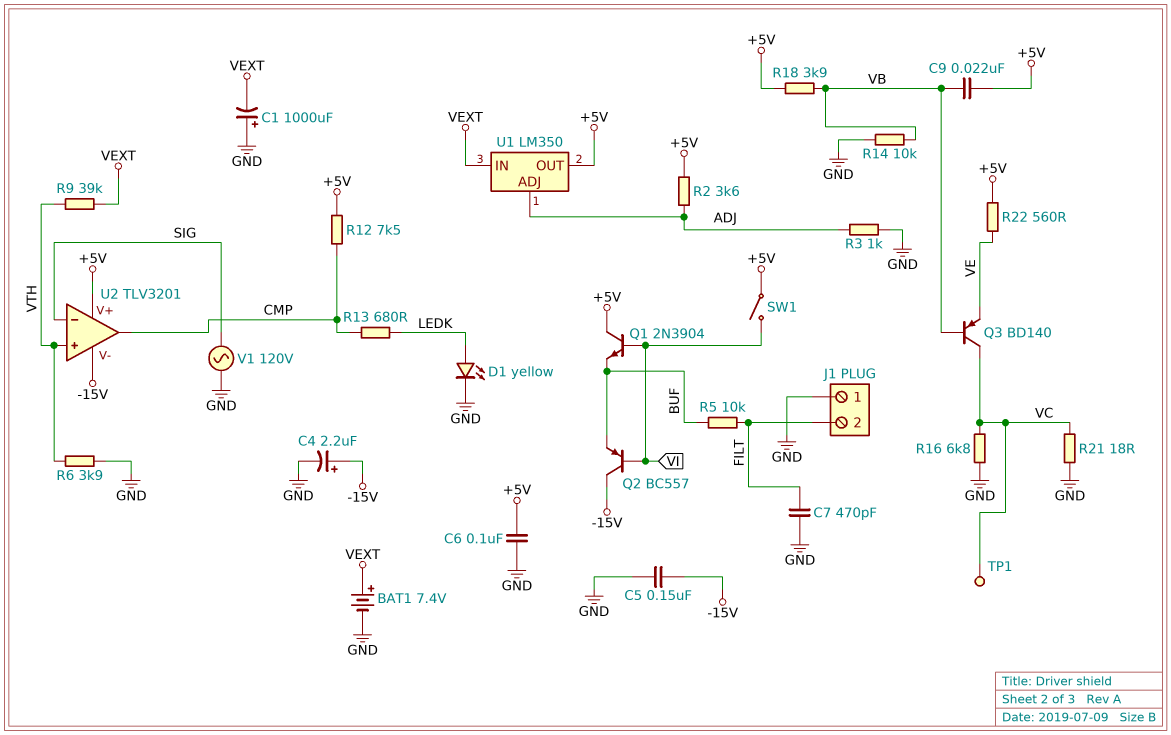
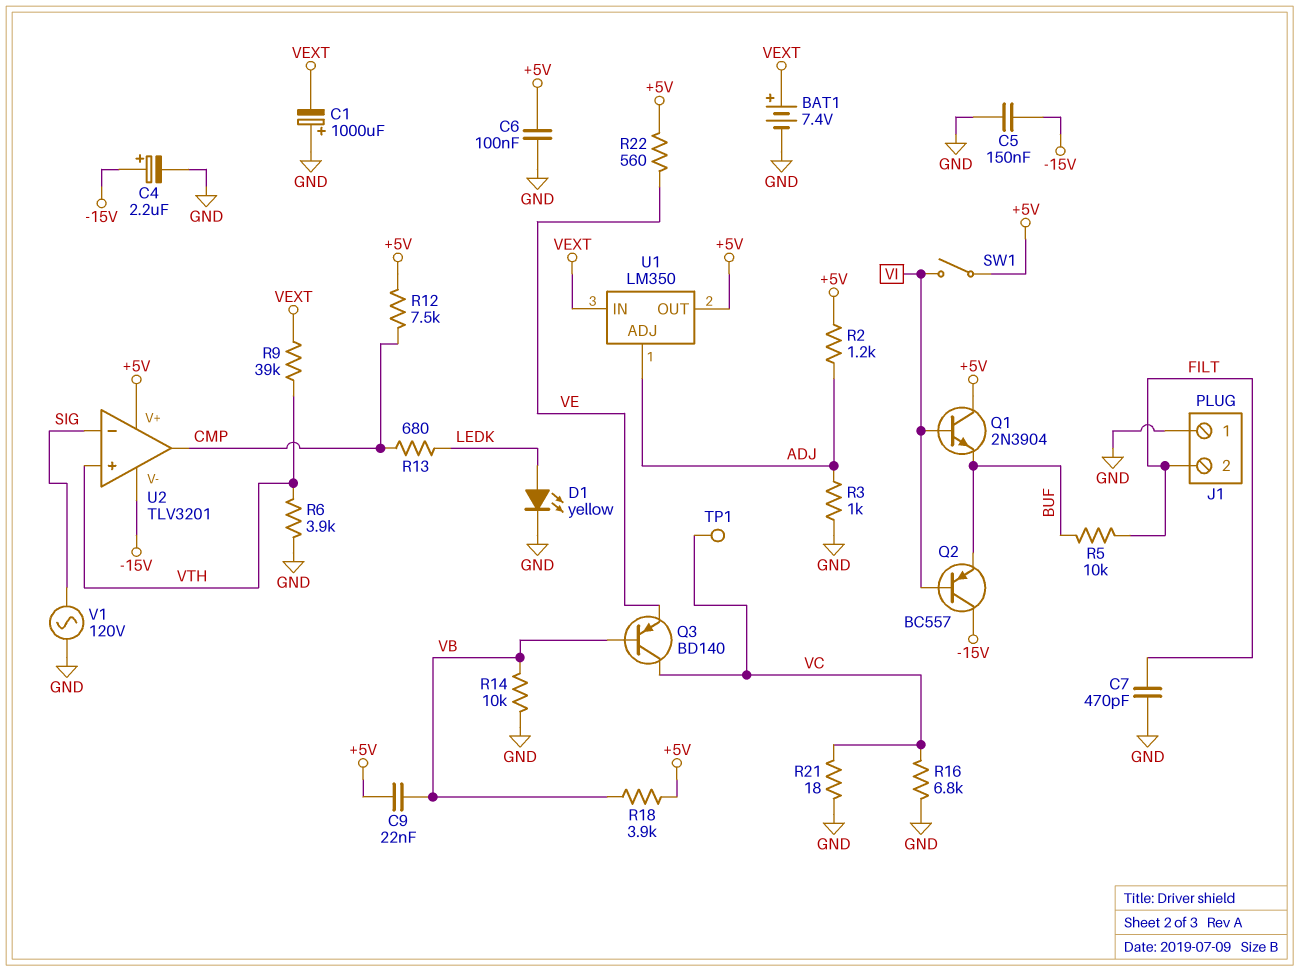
R2: 3.6k (+5V, ADJ) -> 1.2k (+5V, ADJ)

